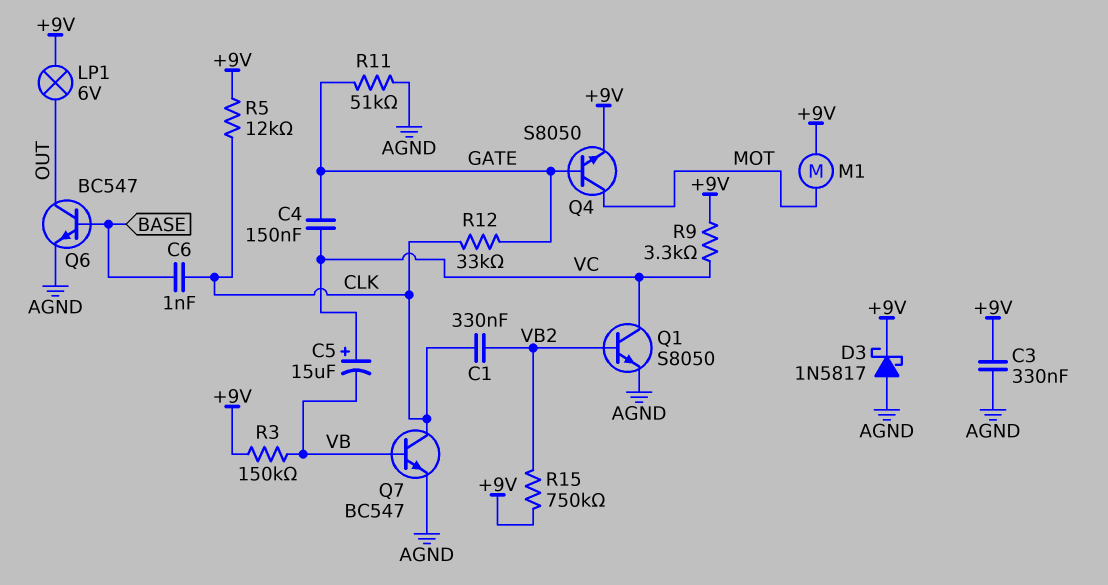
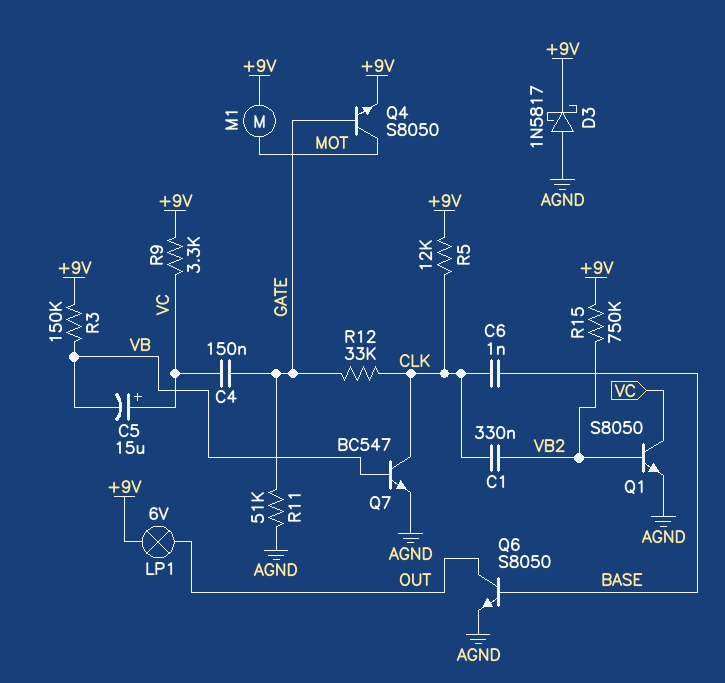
C3: 330nF (+9V, AGND) -> none
Q6: NPN BC547 (B BASE, C OUT, E AGND) -> NPN S8050 (B BASE, C OUT, E AGND)

